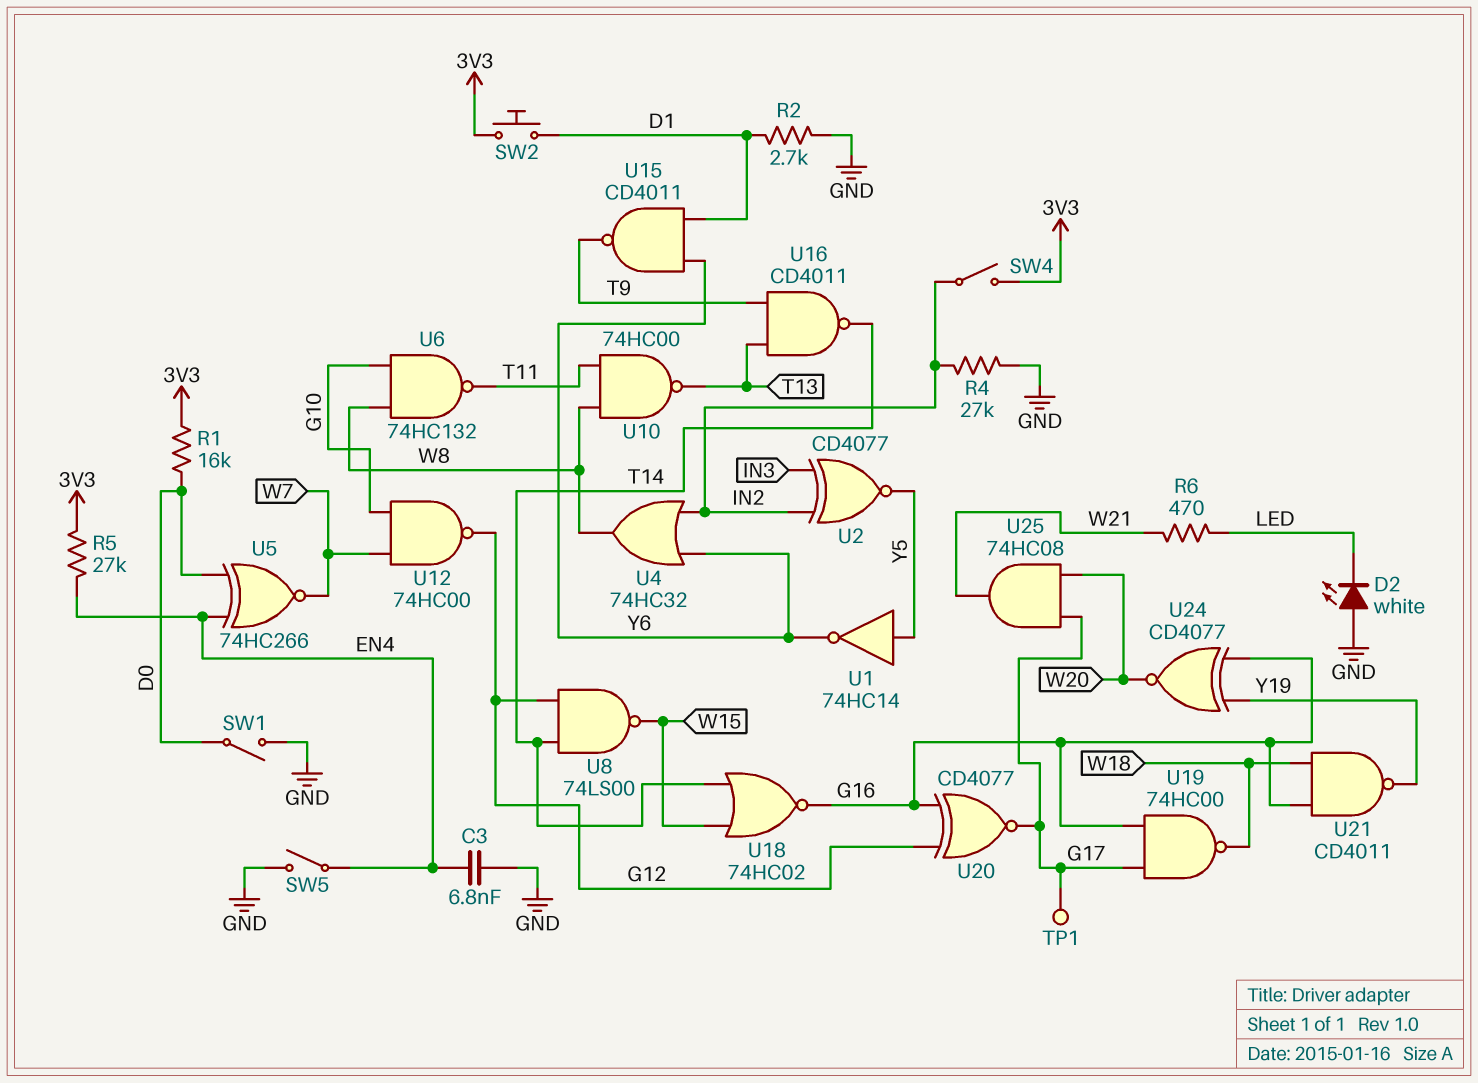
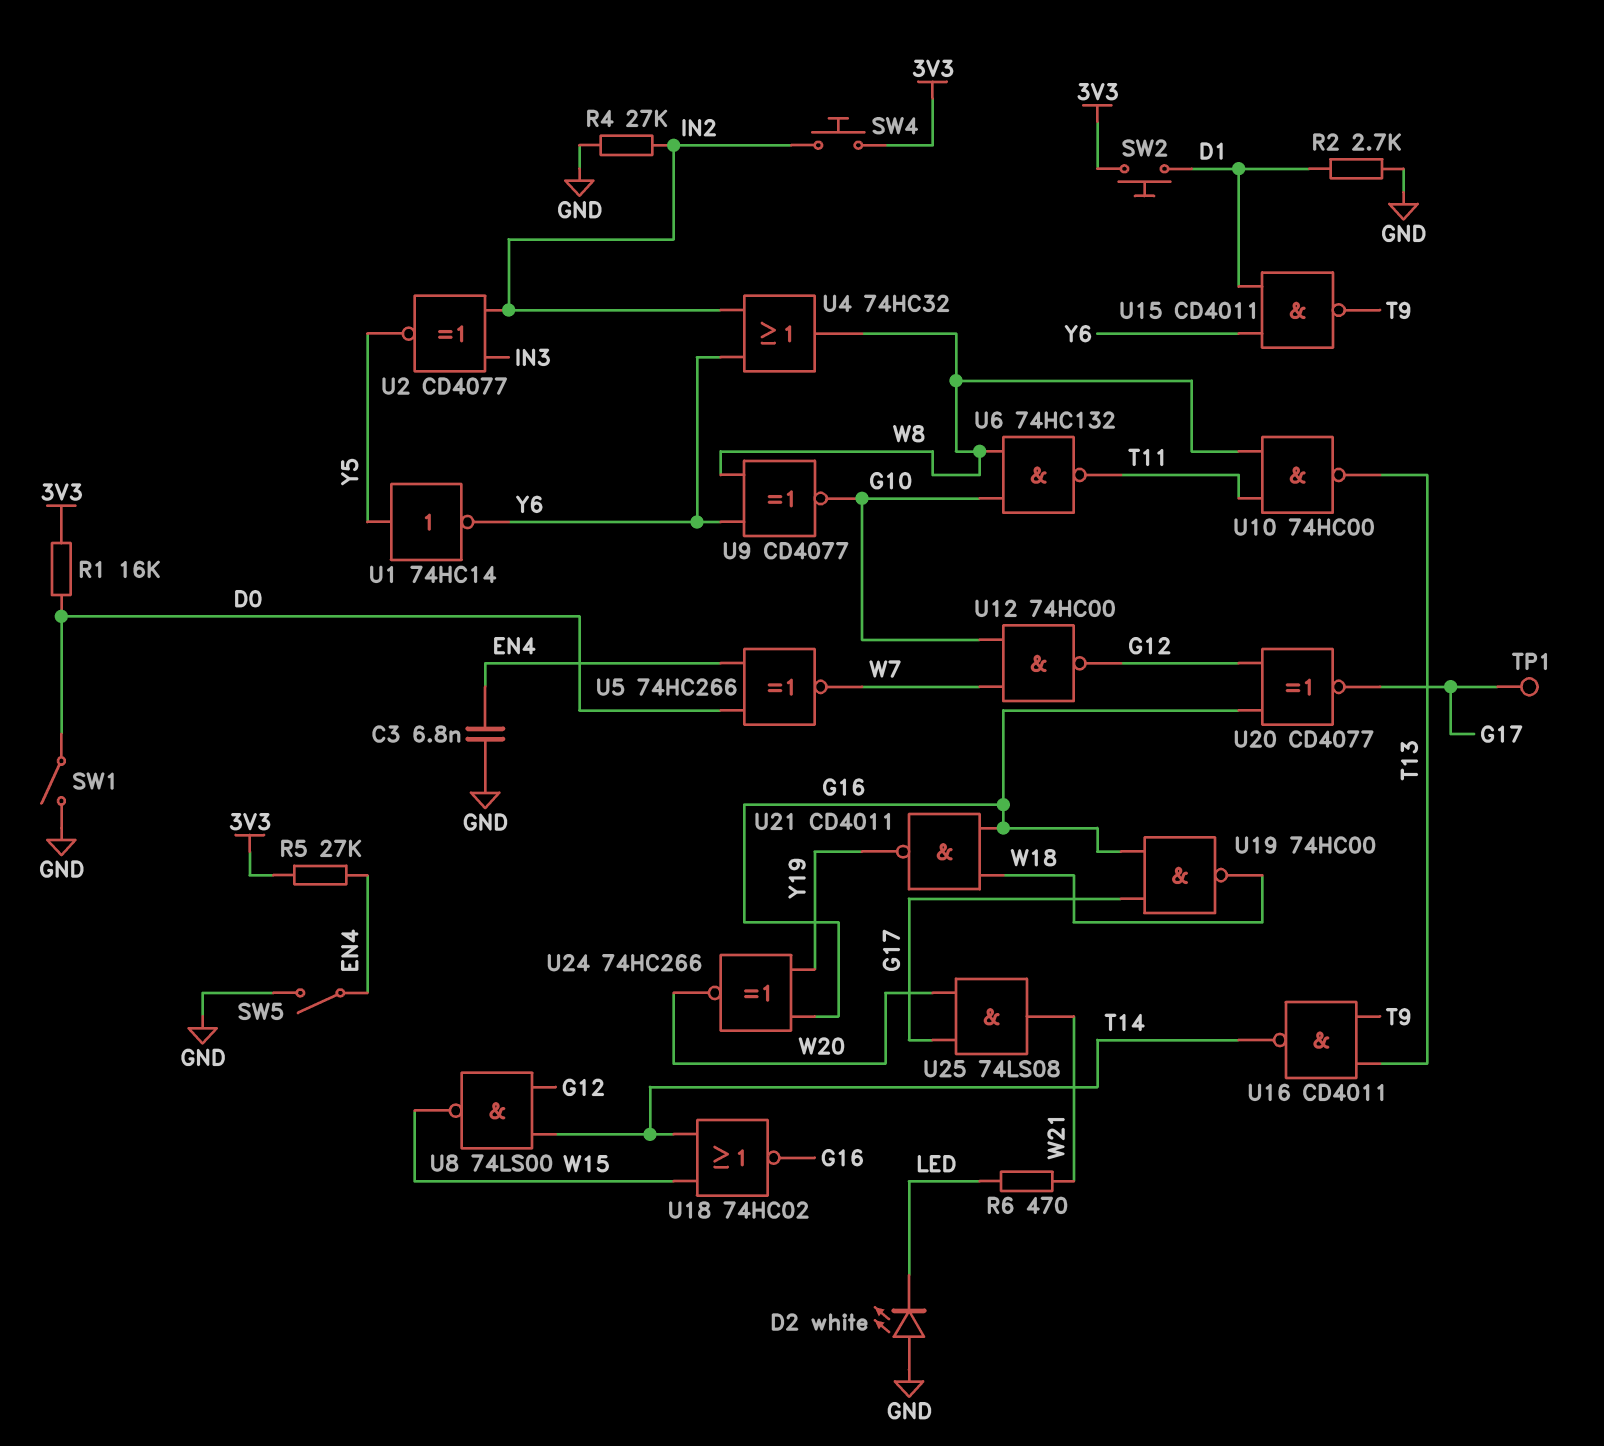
SW4: switch (3V3, IN2) -> button (3V3, IN2)
U9: none -> XNOR CD4077 (in W8, in Y6, out G10)
U24: XNOR CD4077 (in G16, in Y19, out W20) -> XNOR 74HC266 (in G16, in Y19, out W20)
U25: AND 74HC08 (in G17, in W20, out W21) -> AND 74LS08 (in G17, in W20, out W21)

